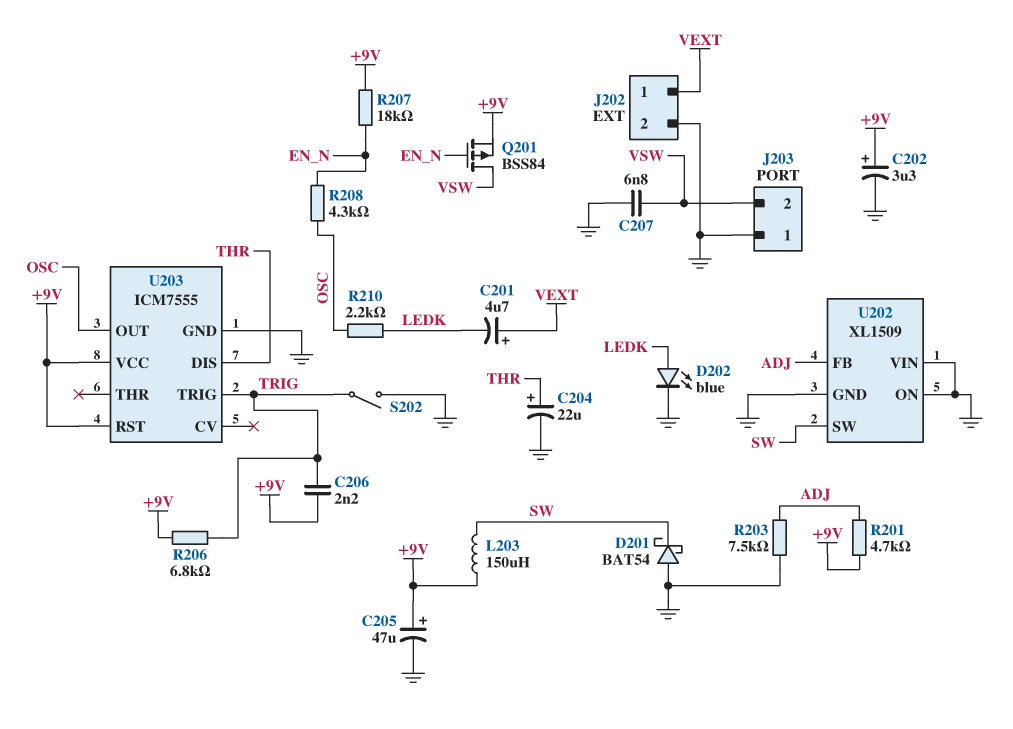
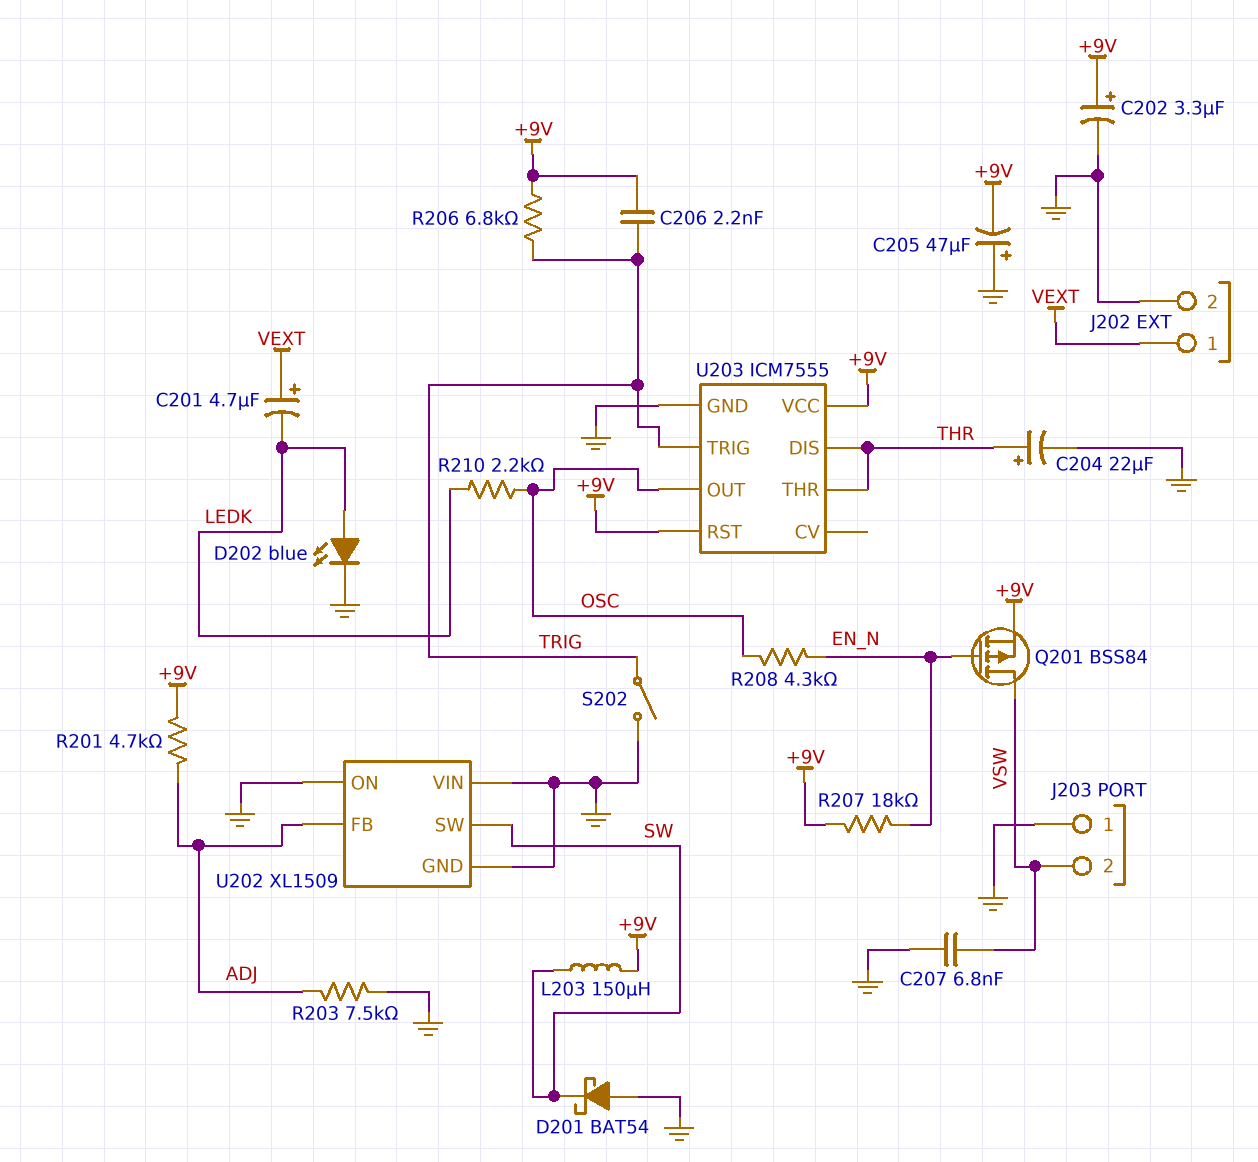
C205: 47uF (plus +9V, minus GND) -> 47uF (plus GND, minus +9V)
U203 pin THR: none -> THR

